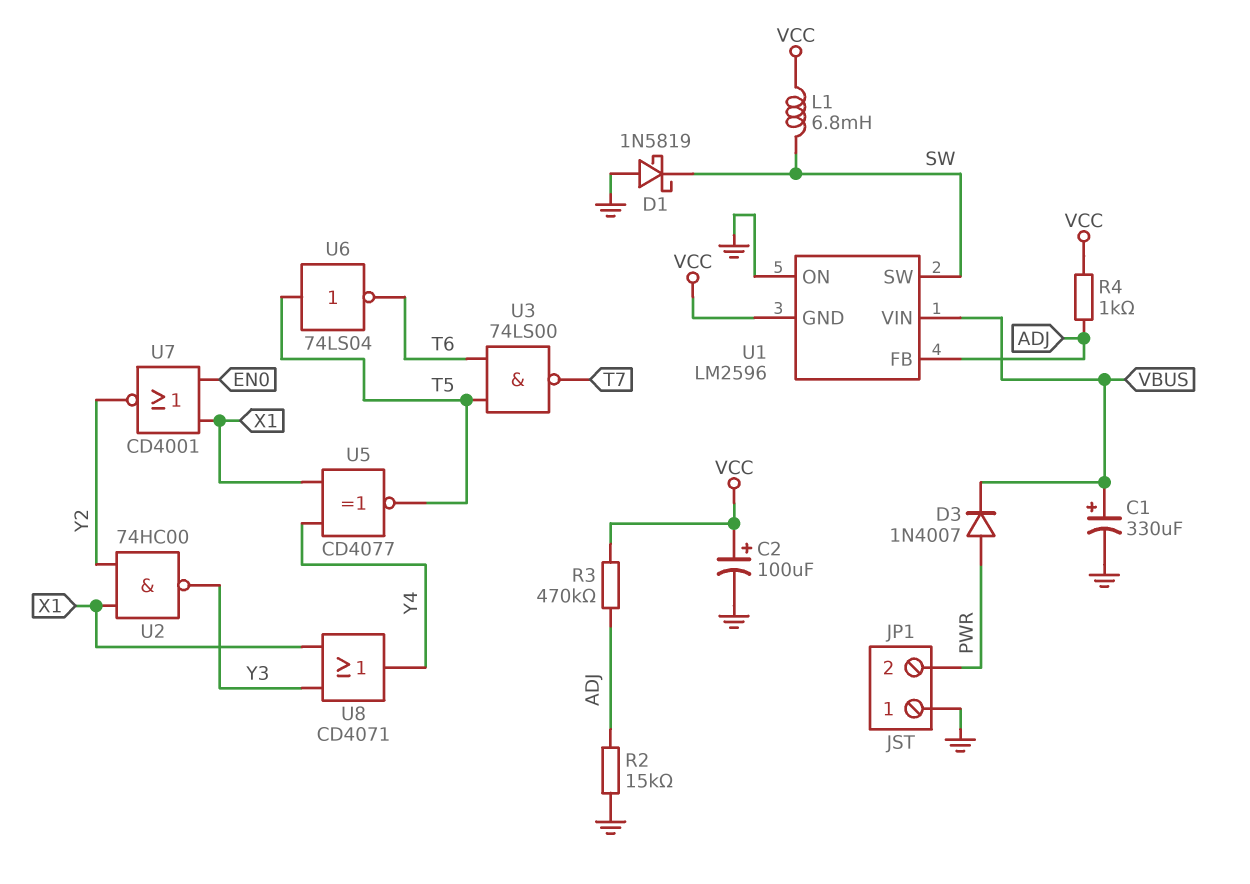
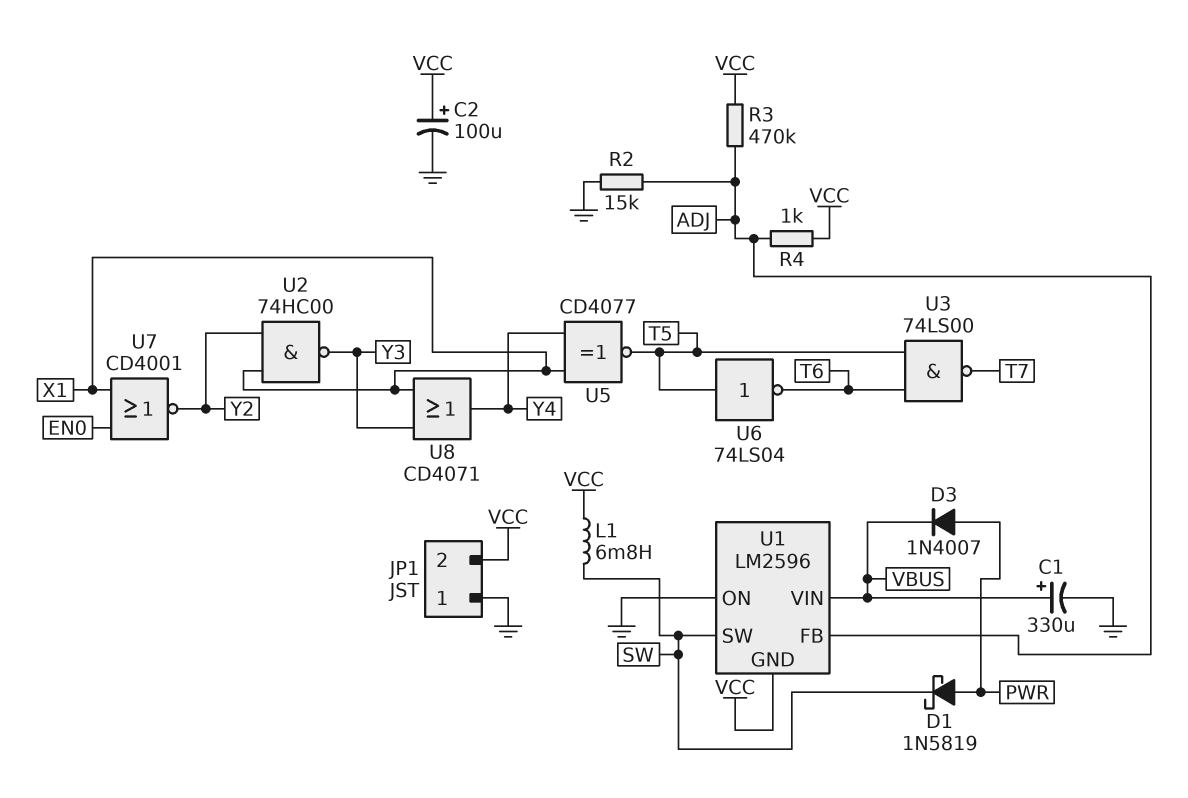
D1: schottky 1N5819 (A GND, K SW) -> schottky 1N5819 (A PWR, K SW)
JP1 pin 2: PWR -> VCC

